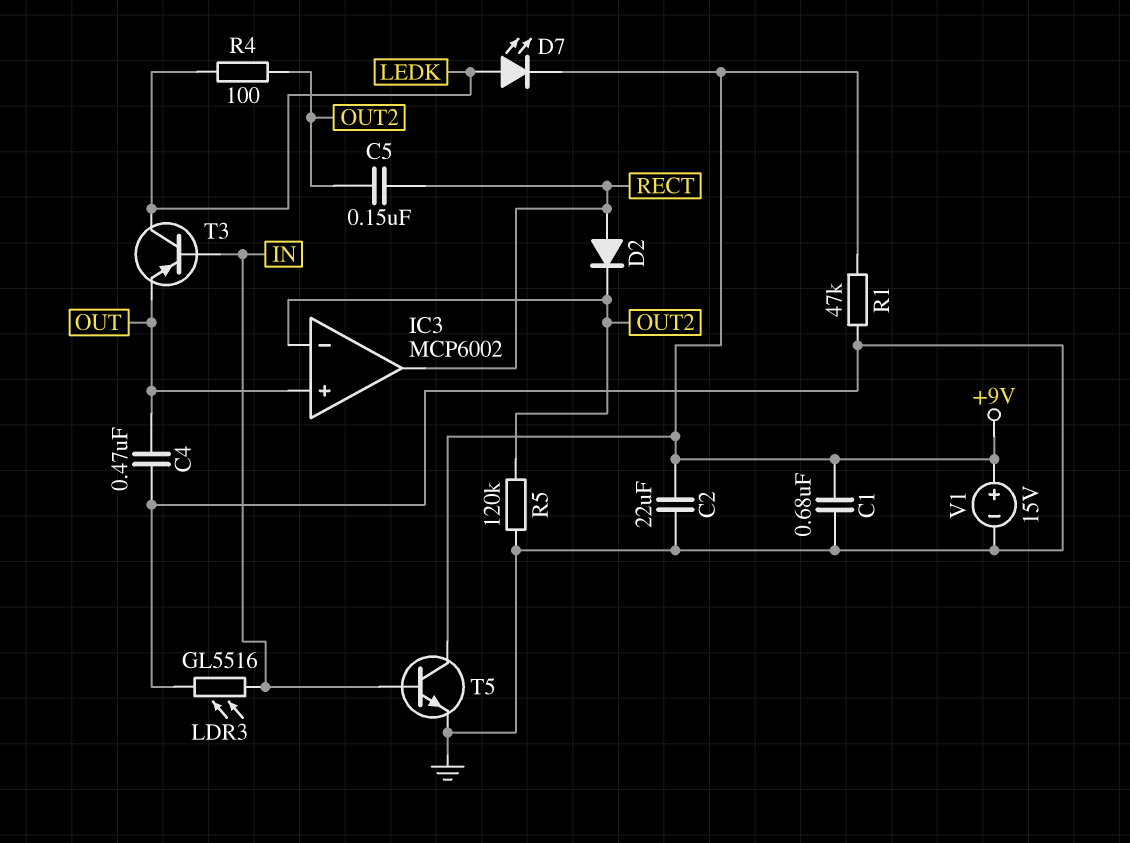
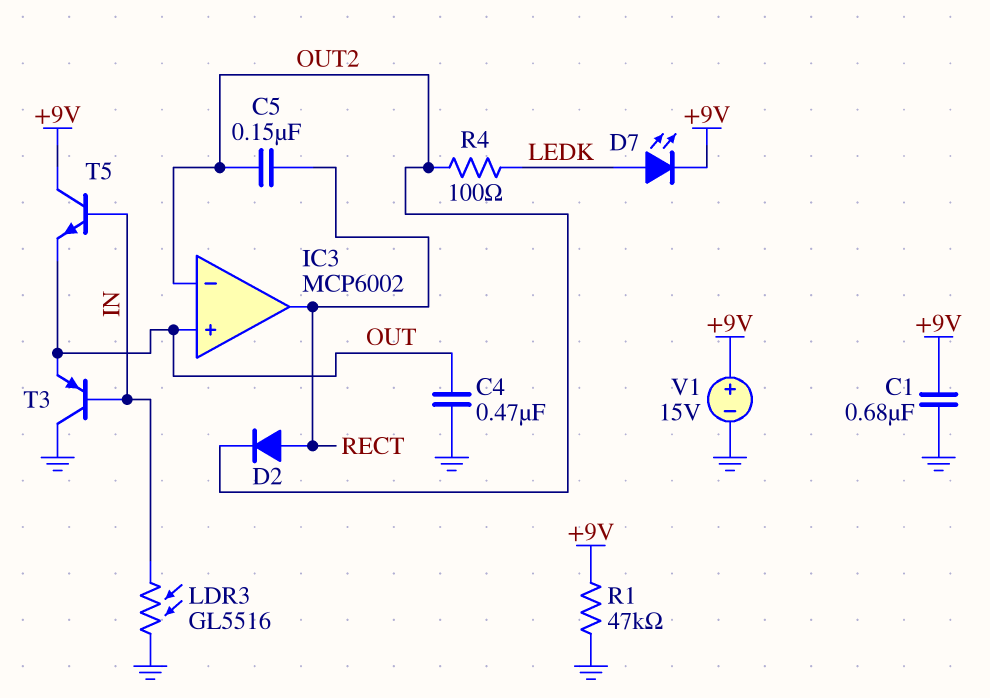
C2: 22uF (+9V, GND) -> none
R5: 120k (GND, OUT2) -> none
T3: PNP (B IN, C LEDK, E OUT) -> PNP (B IN, C GND, E OUT)
T5: NPN (B IN, C +9V, E GND) -> NPN (B IN, C +9V, E OUT)

